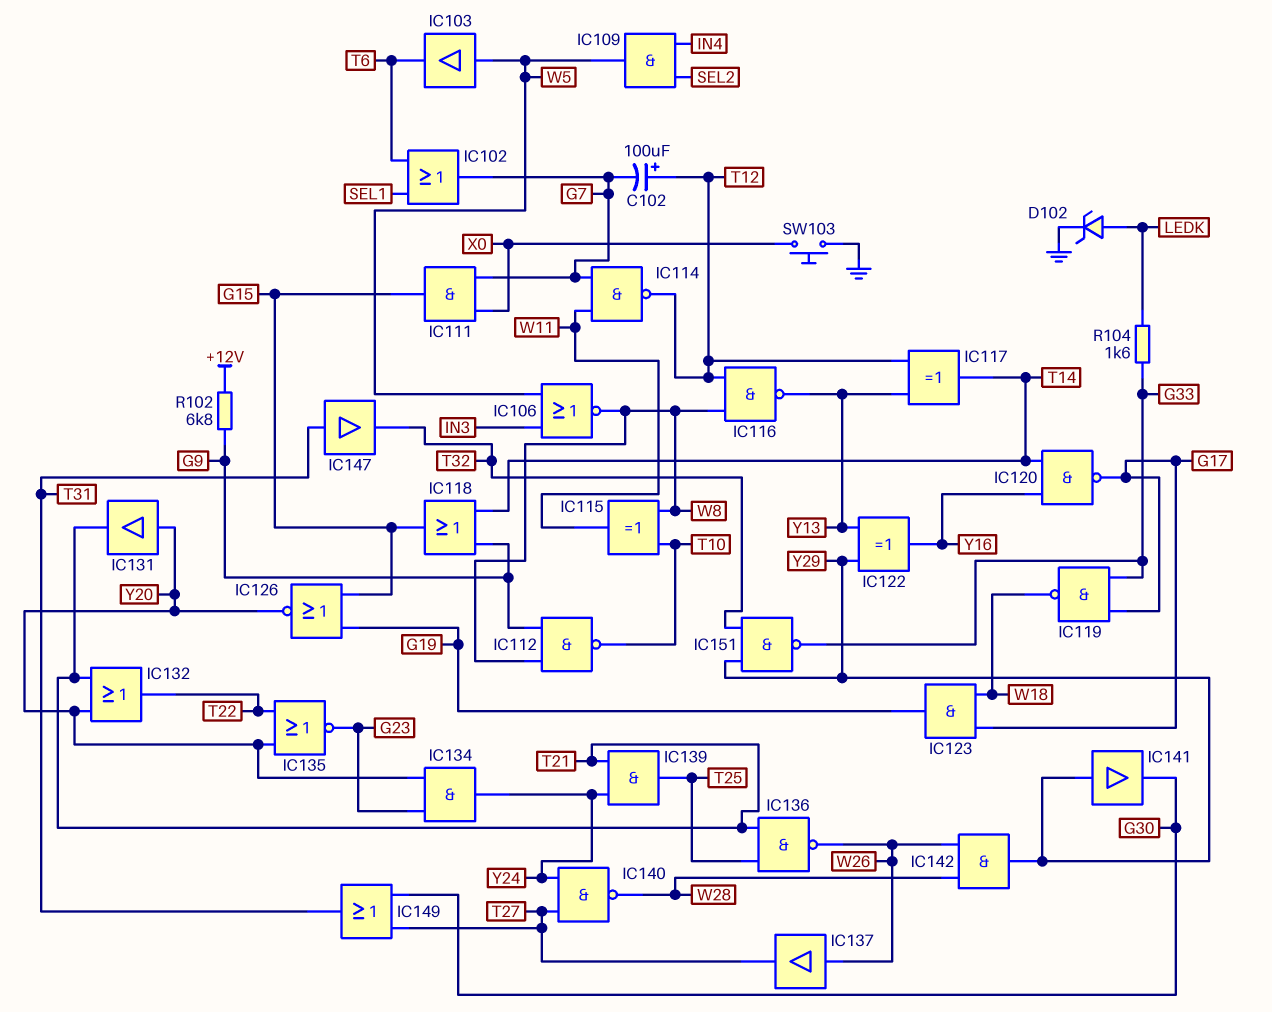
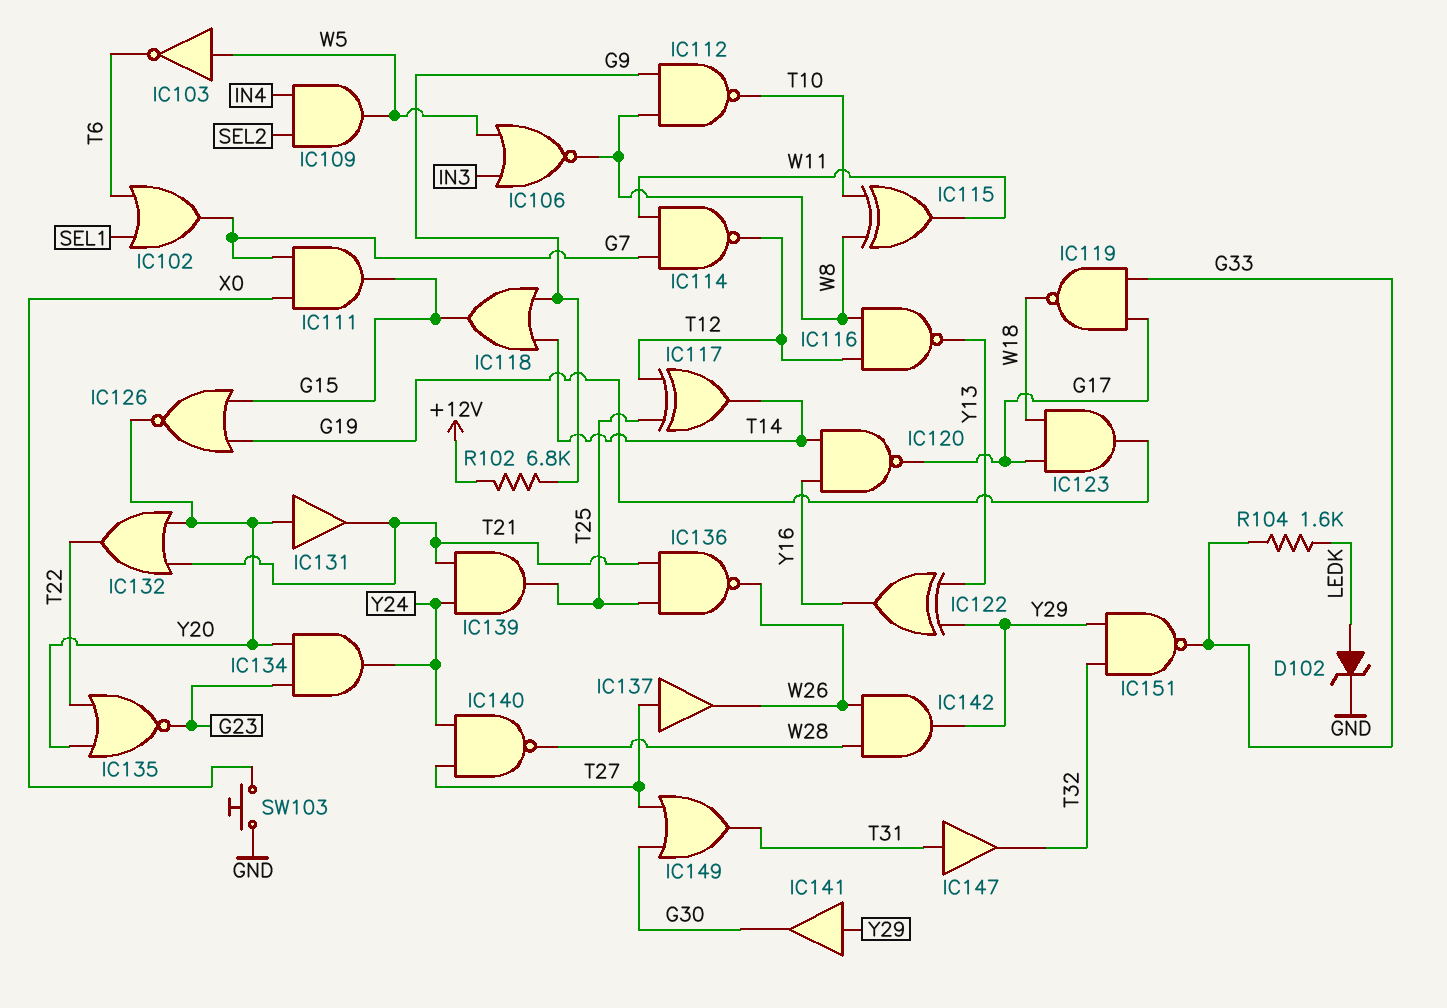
C102: 100uF (plus T12, minus G7) -> none
IC103: buffer (in W5, out T6) -> NOT (in W5, out T6)
IC117: XOR (in T12, in Y13, out T14) -> XOR (in T12, in T25, out T14)
IC137: buffer (in W26, out T27) -> buffer (in T27, out W26)

